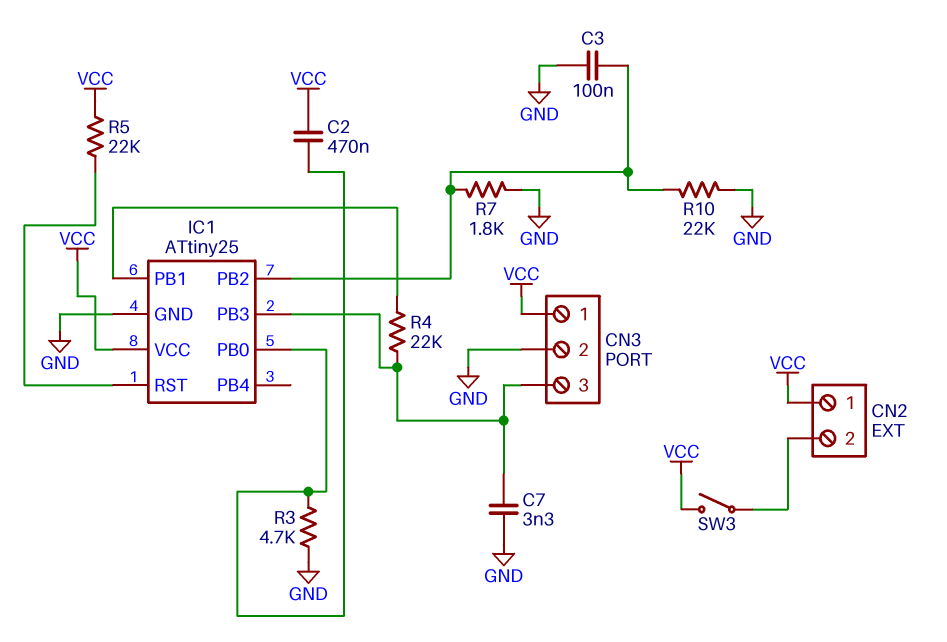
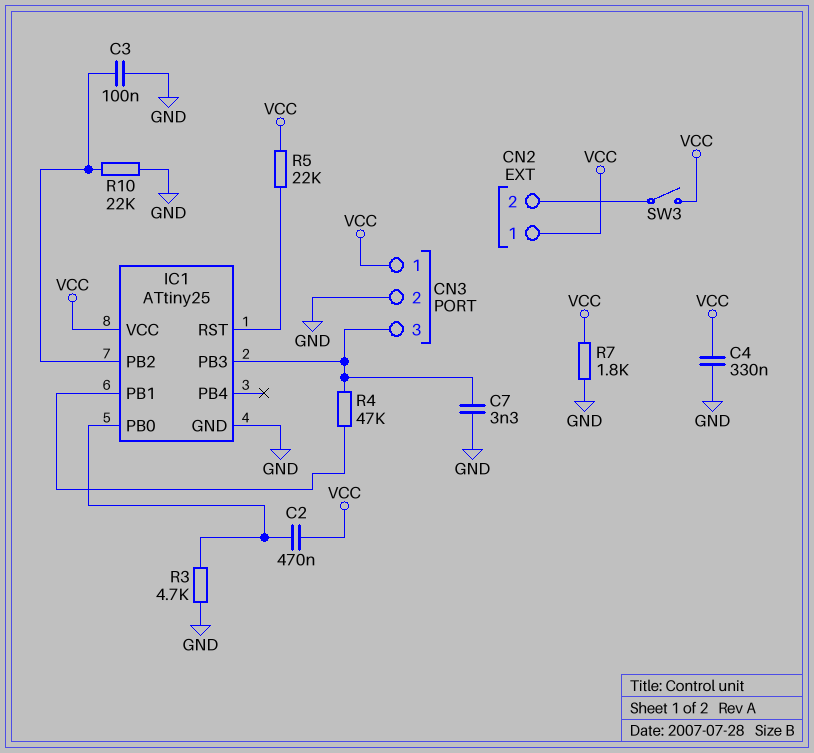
C4: none -> 330nF (GND, VCC)
R4: 22k (CN3/3, IC1/PB1) -> 47k (CN3/3, IC1/PB1)
R7: 1.8k (GND, IC1/PB2) -> 1.8k (GND, VCC)

